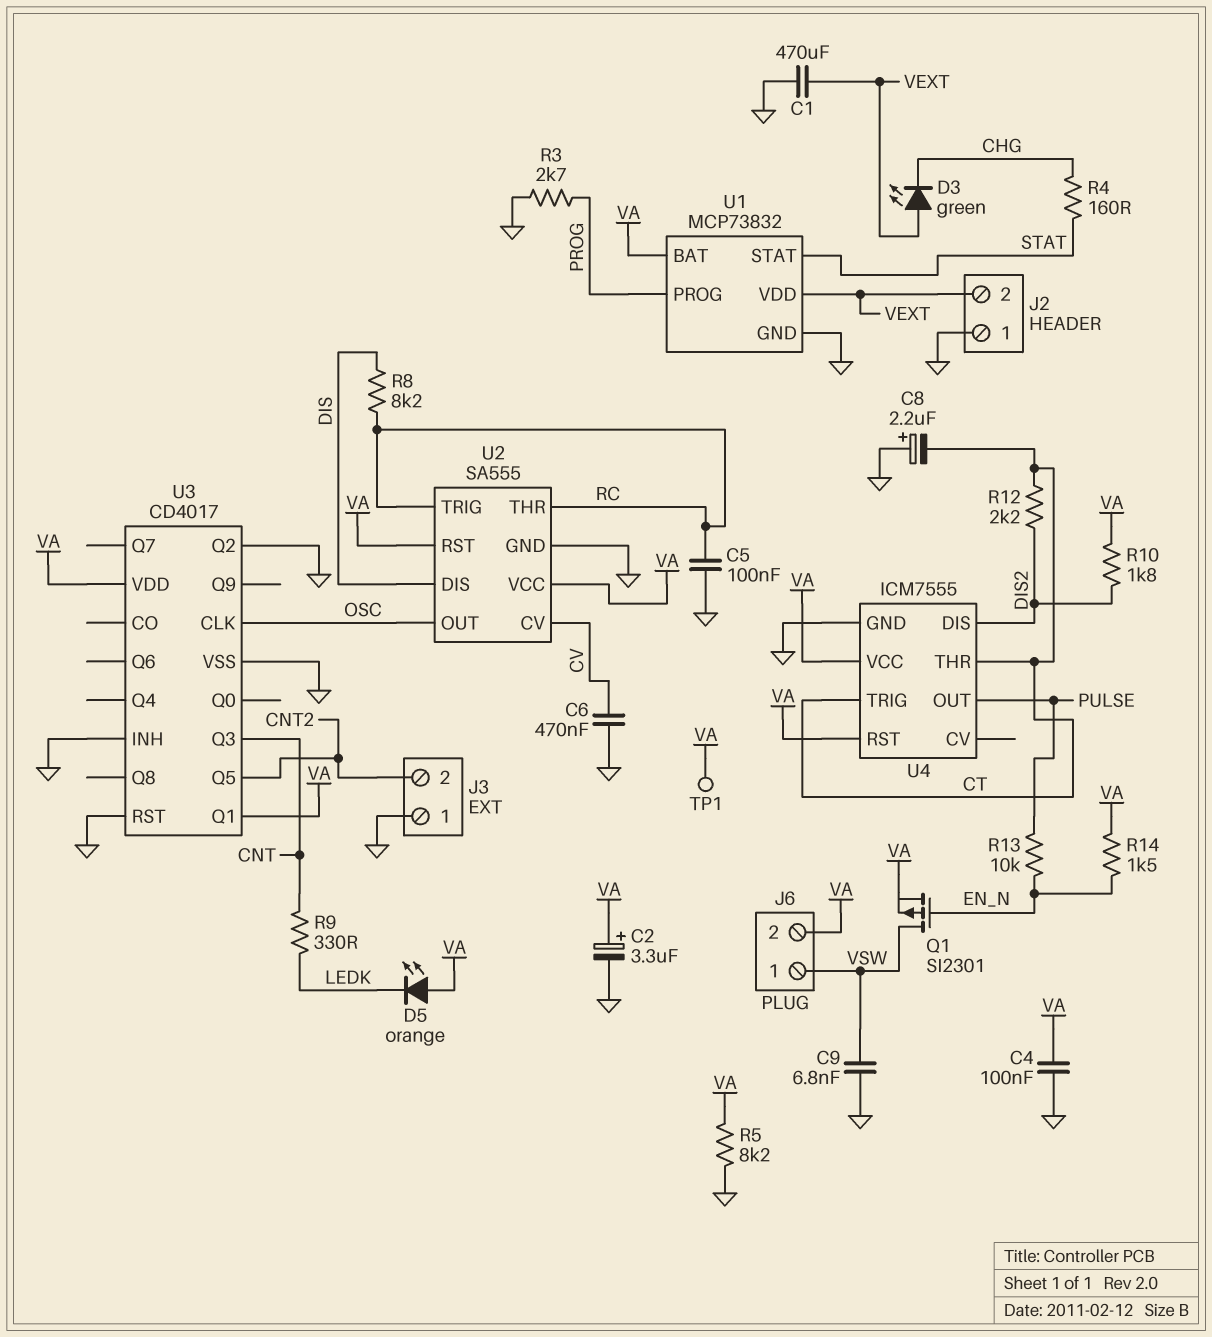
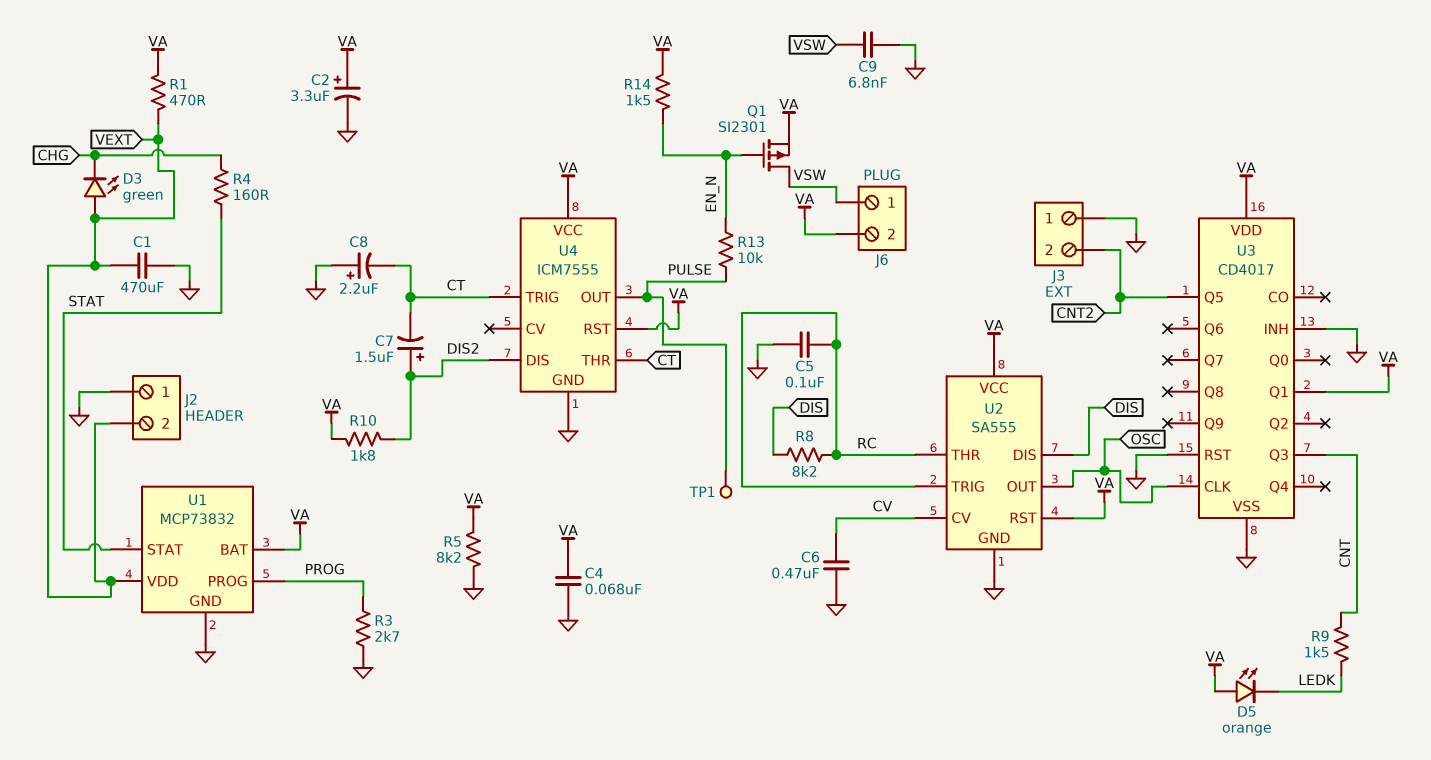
C4: 100nF (GND, VA) -> 68nF (GND, VA)
C7: none -> 1.5uF (plus DIS2, minus CT)
R1: none -> 470 (VA, VEXT)
R9: 330 (CNT, LEDK) -> 1.5k (CNT, LEDK)
R12: 2.2k (CT, DIS2) -> none
TP1: test point (VA) -> test point (PULSE)
U3 pin Q2: GND -> none

